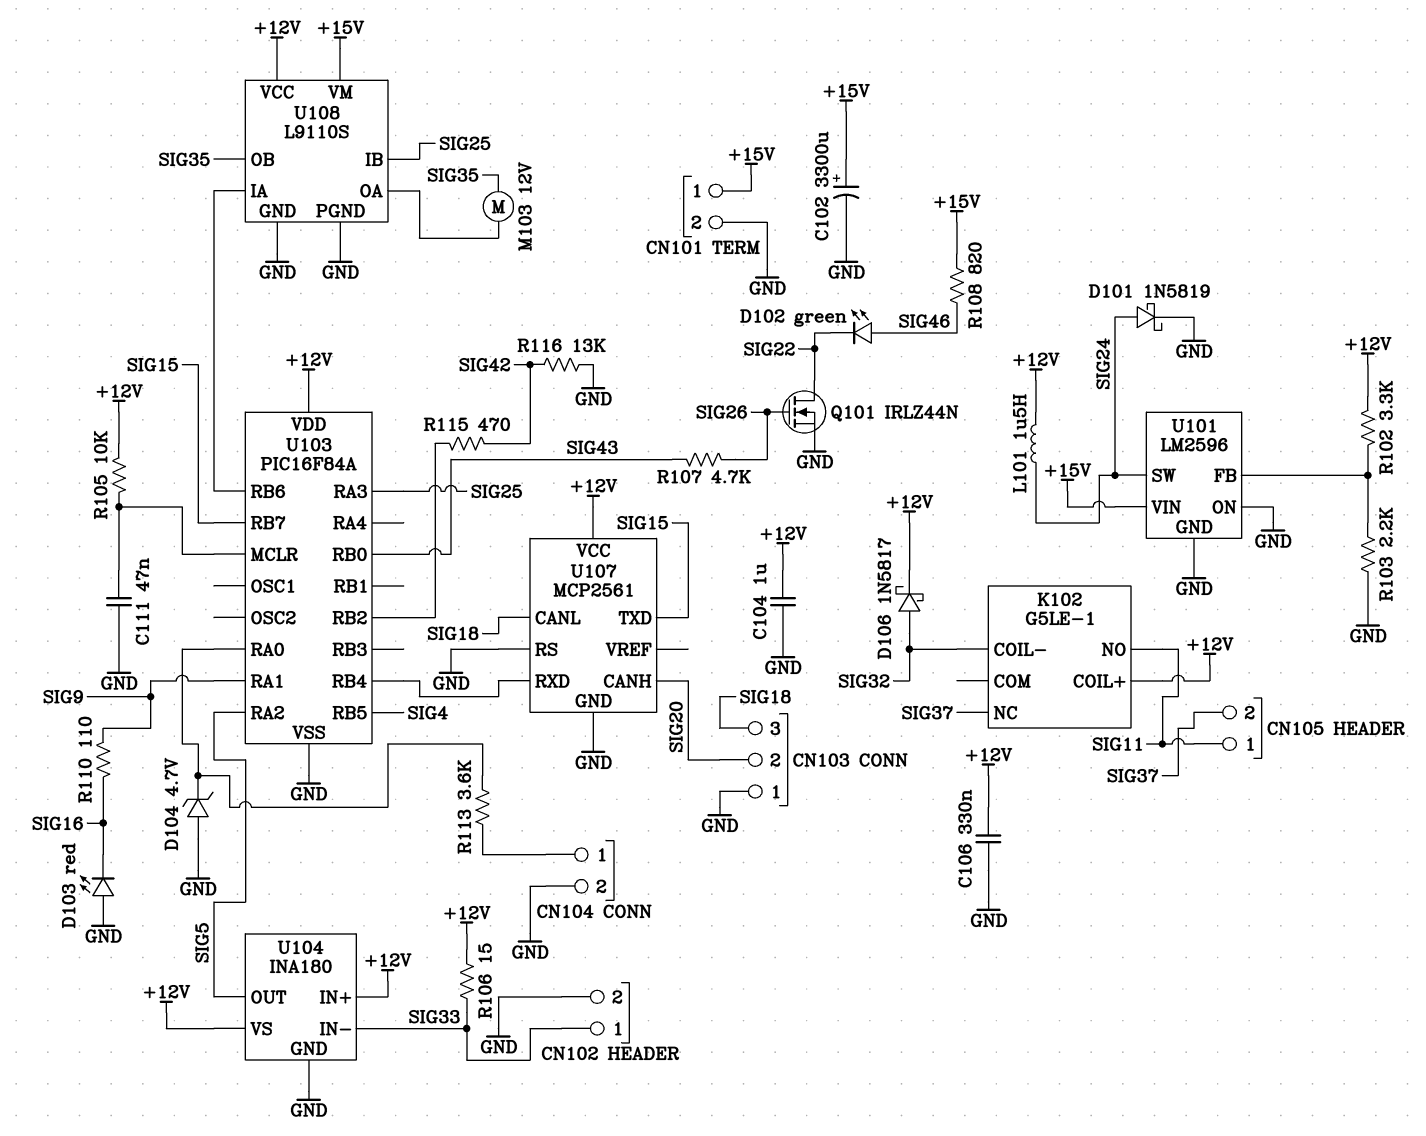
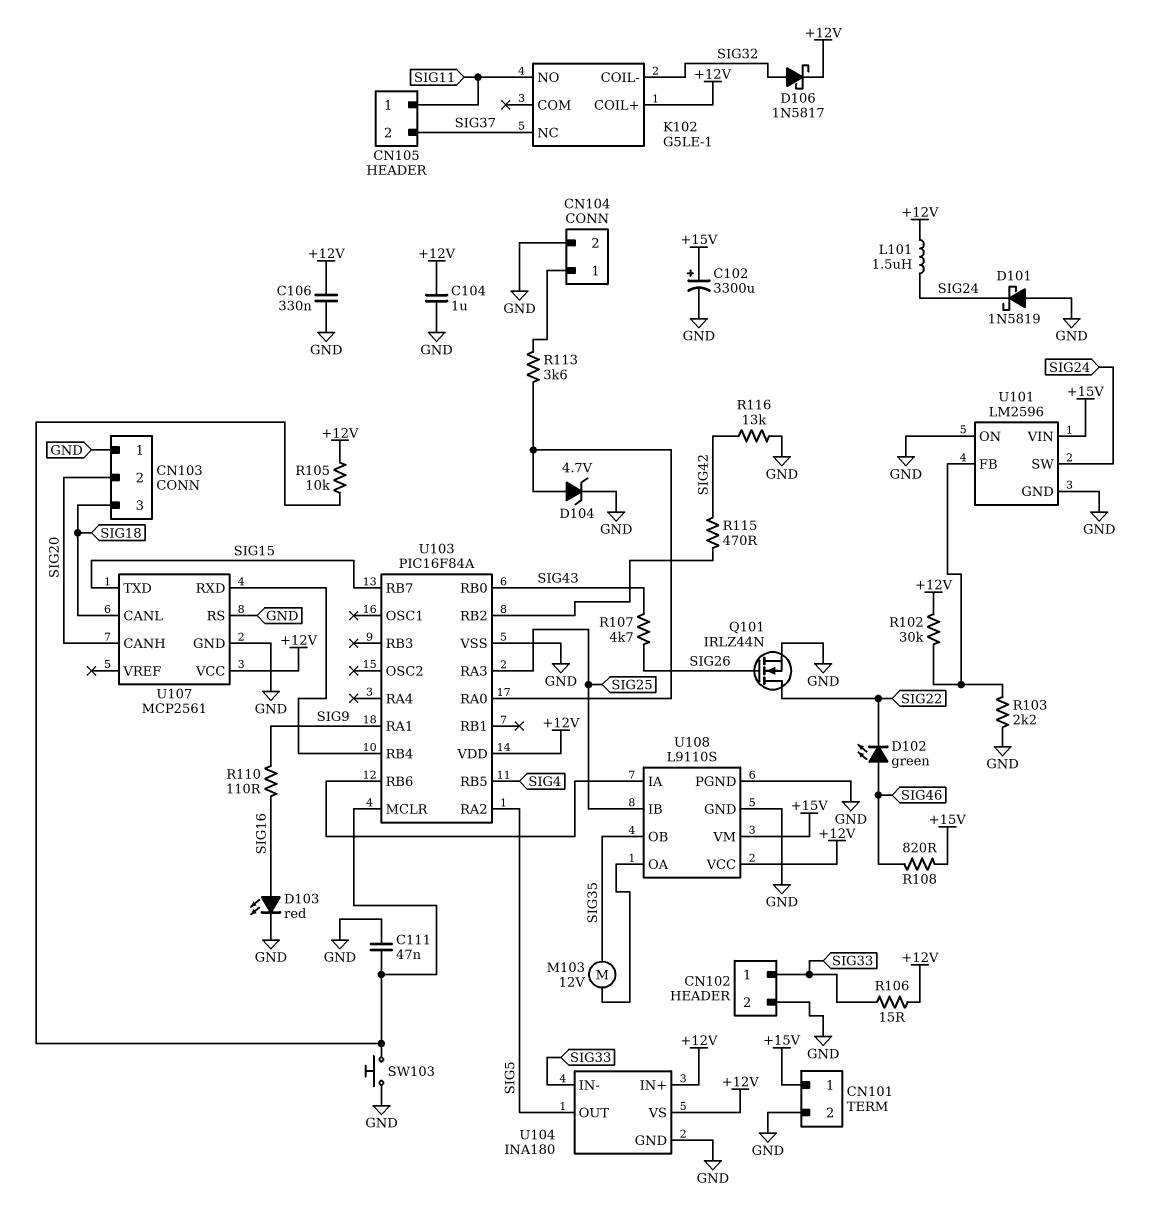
D101: schottky 1N5819 (A SIG24, K GND) -> schottky 1N5819 (A GND, K SIG24)
D103: LED red (A GND, K SIG16) -> LED red (A SIG16, K GND)
D104: zener 4.7V (A GND, K U103/RA0) -> zener 4.7V (A U103/RA0, K GND)
R102: 3.3k (+12V, U101/FB) -> 30k (+12V, U101/FB)
SW103: none -> button (GND, U103/MCLR)

